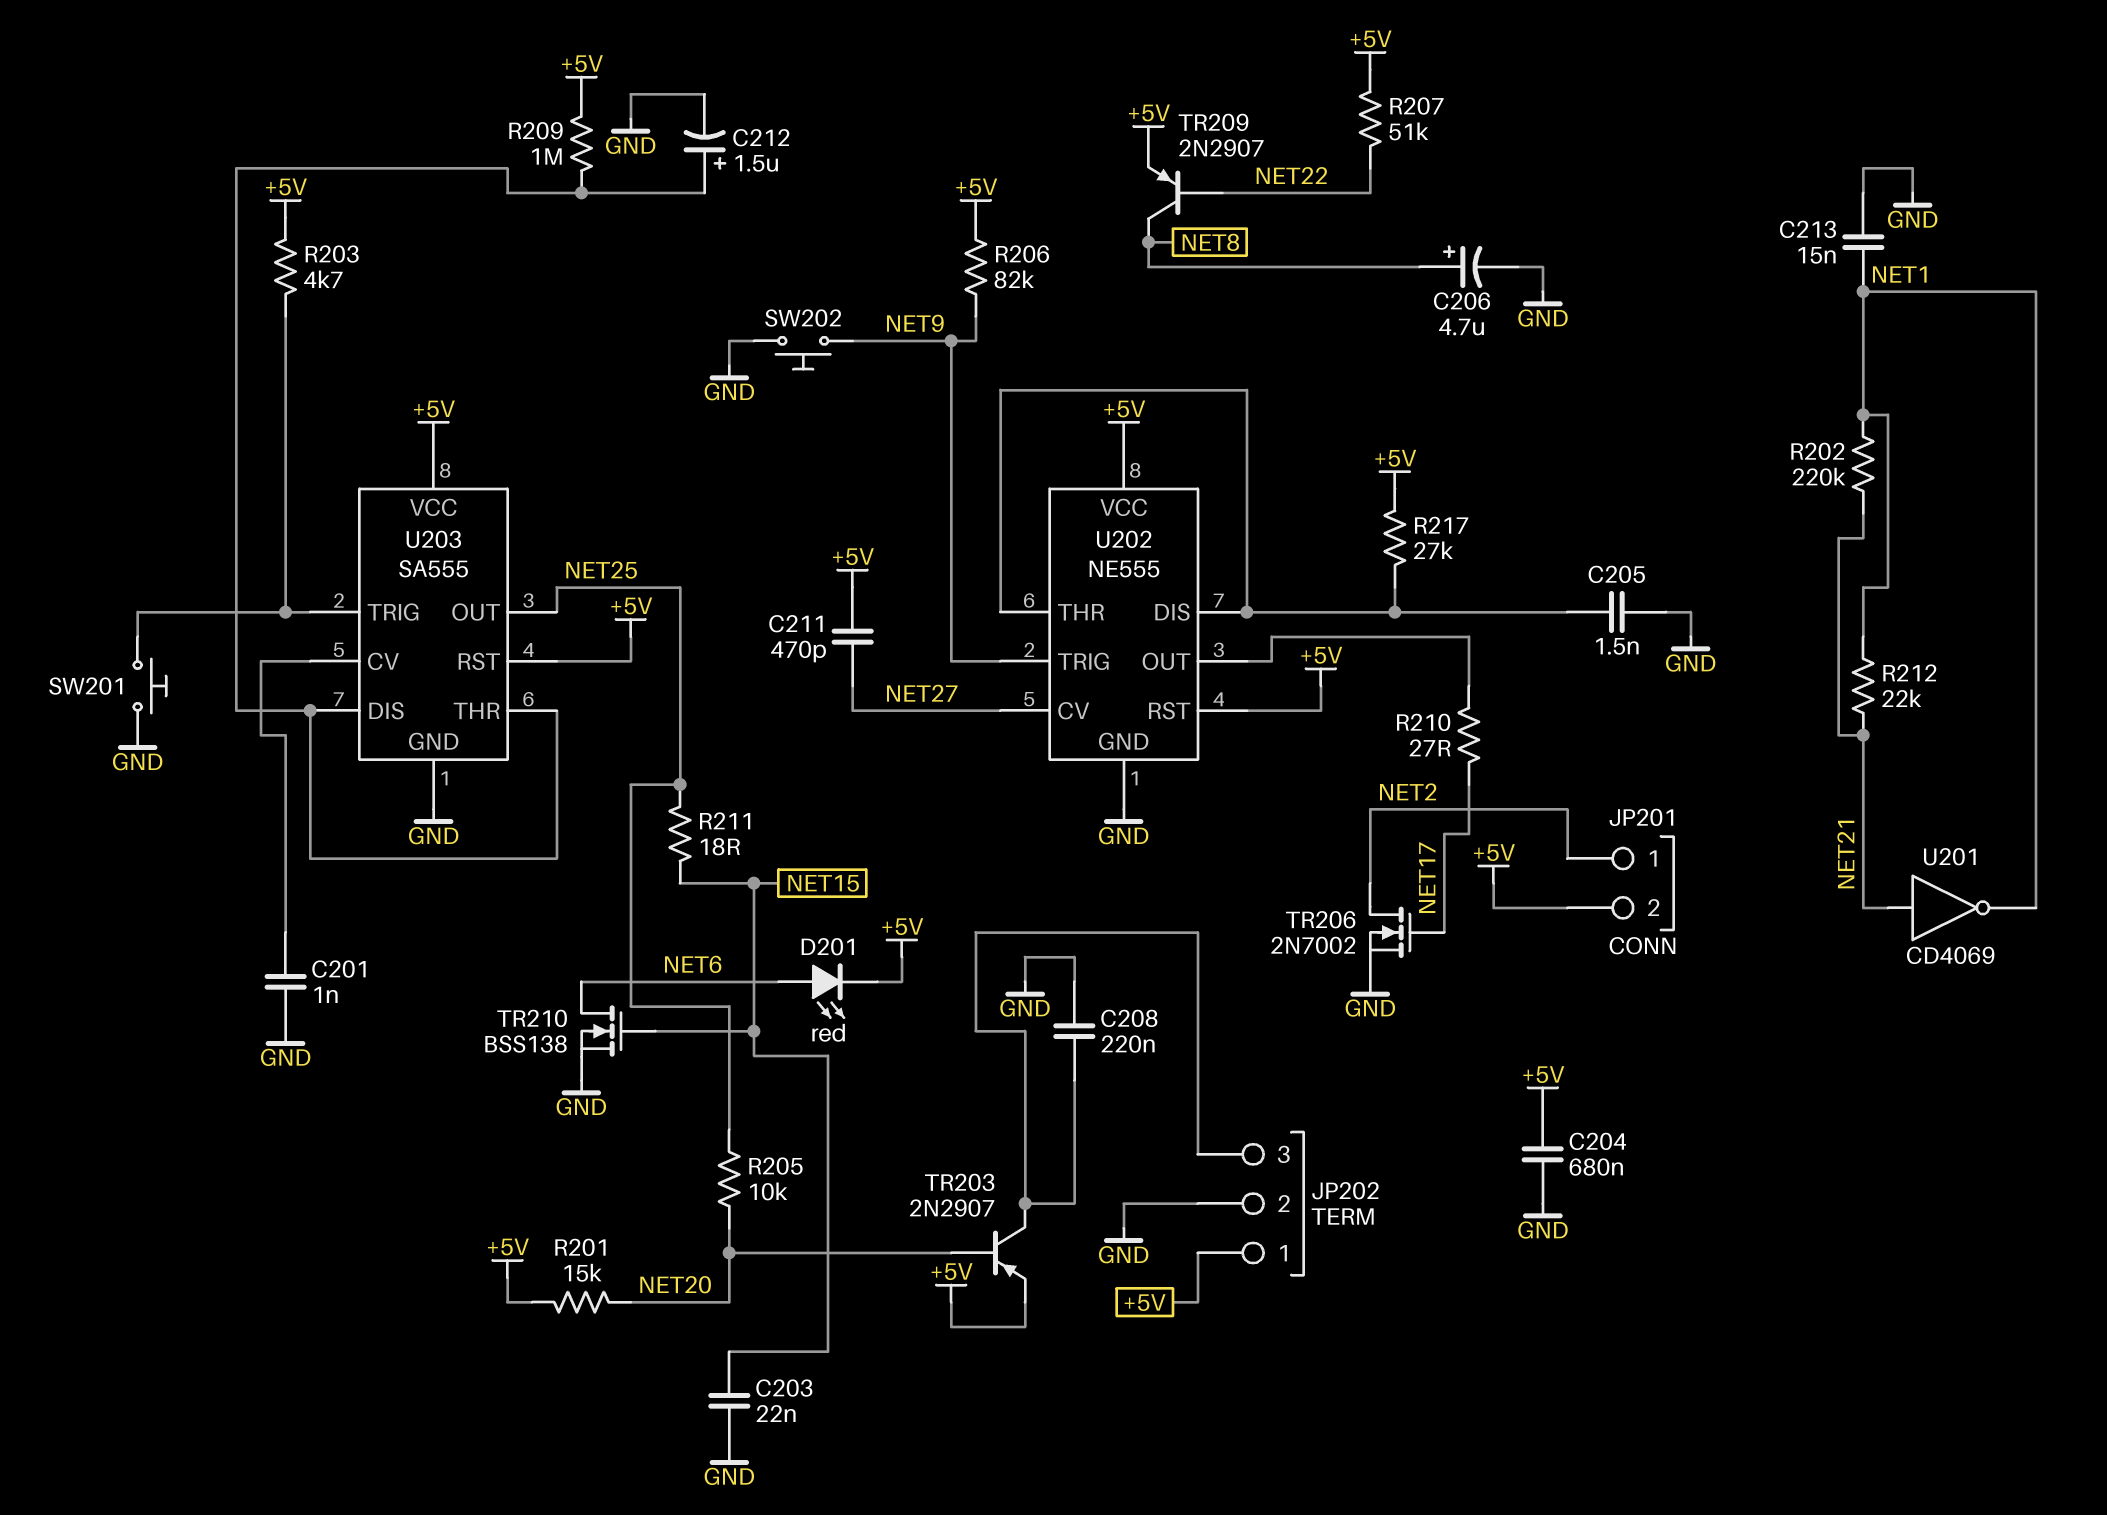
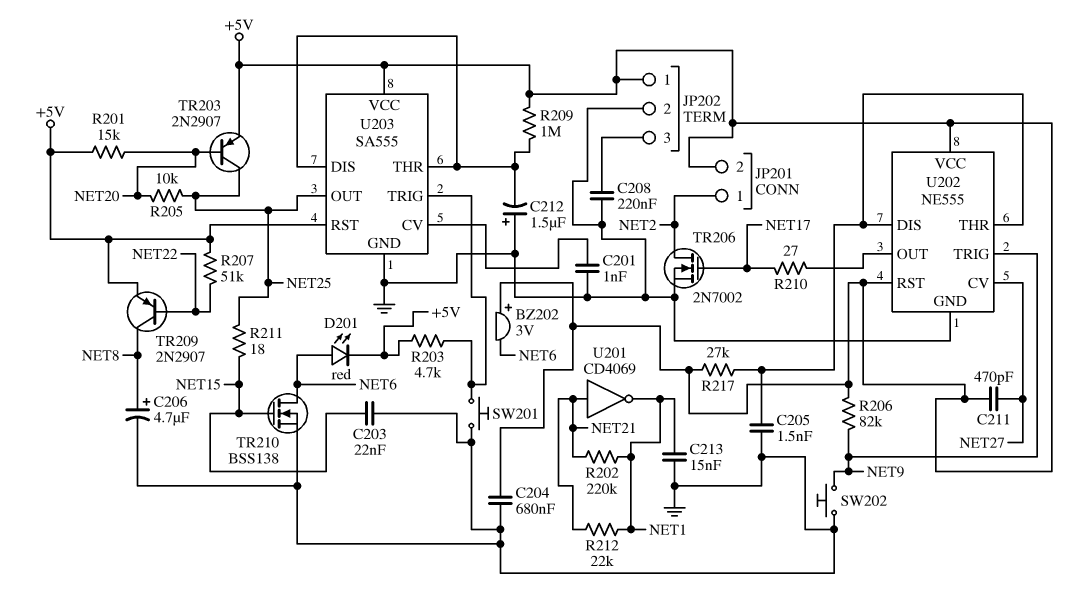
BZ202: none -> buzzer 3V (plus +5V, minus NET6)
C212: 1.5uF (plus U203/DIS, minus GND) -> 1.5uF (plus GND, minus U203/DIS)
TR203: PNP 2N2907 (B NET20, C JP202/3, E +5V) -> PNP 2N2907 (B NET20, C NET25, E +5V)

